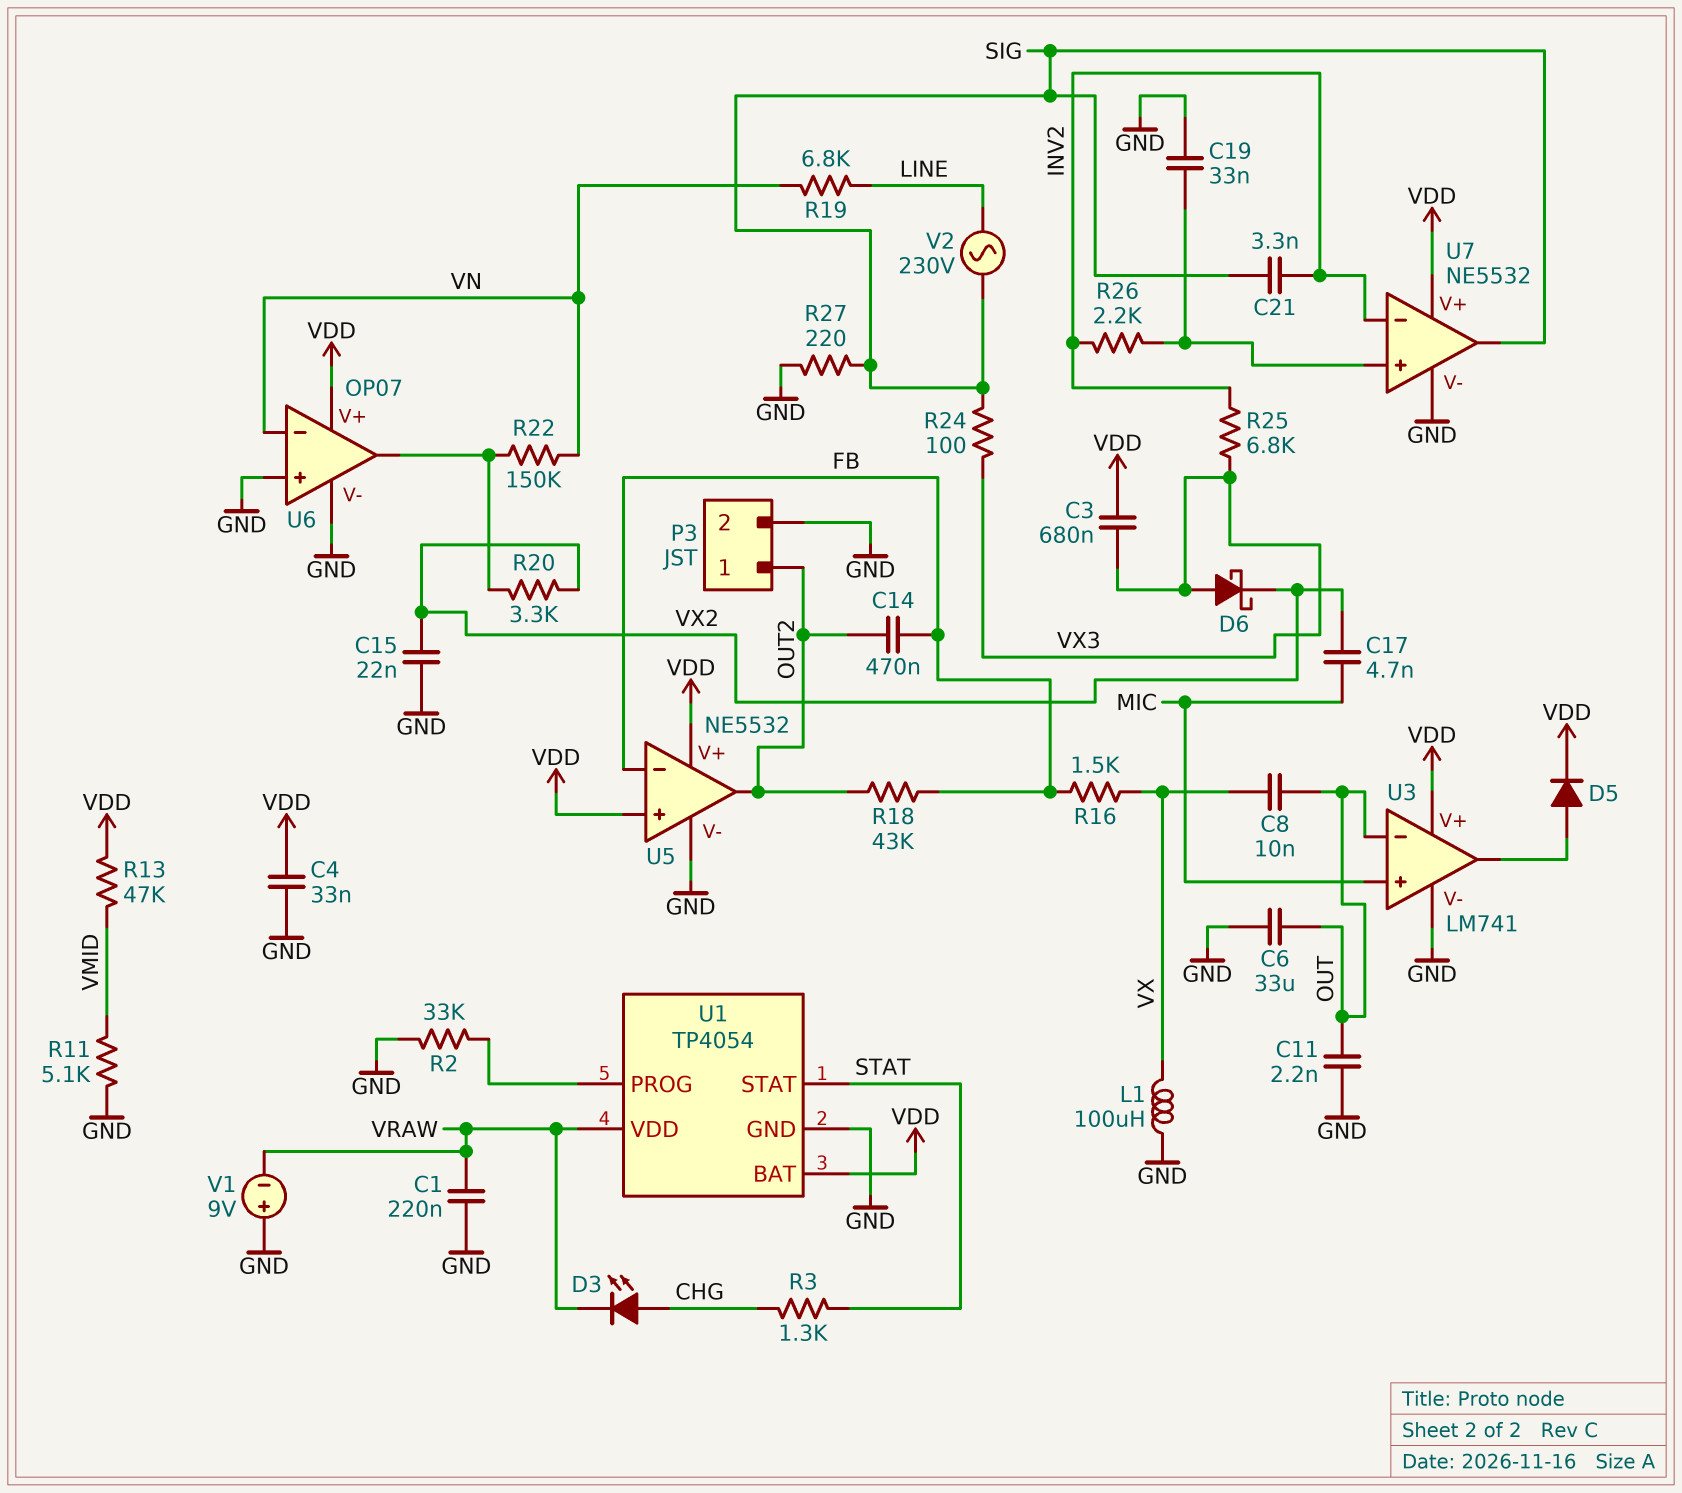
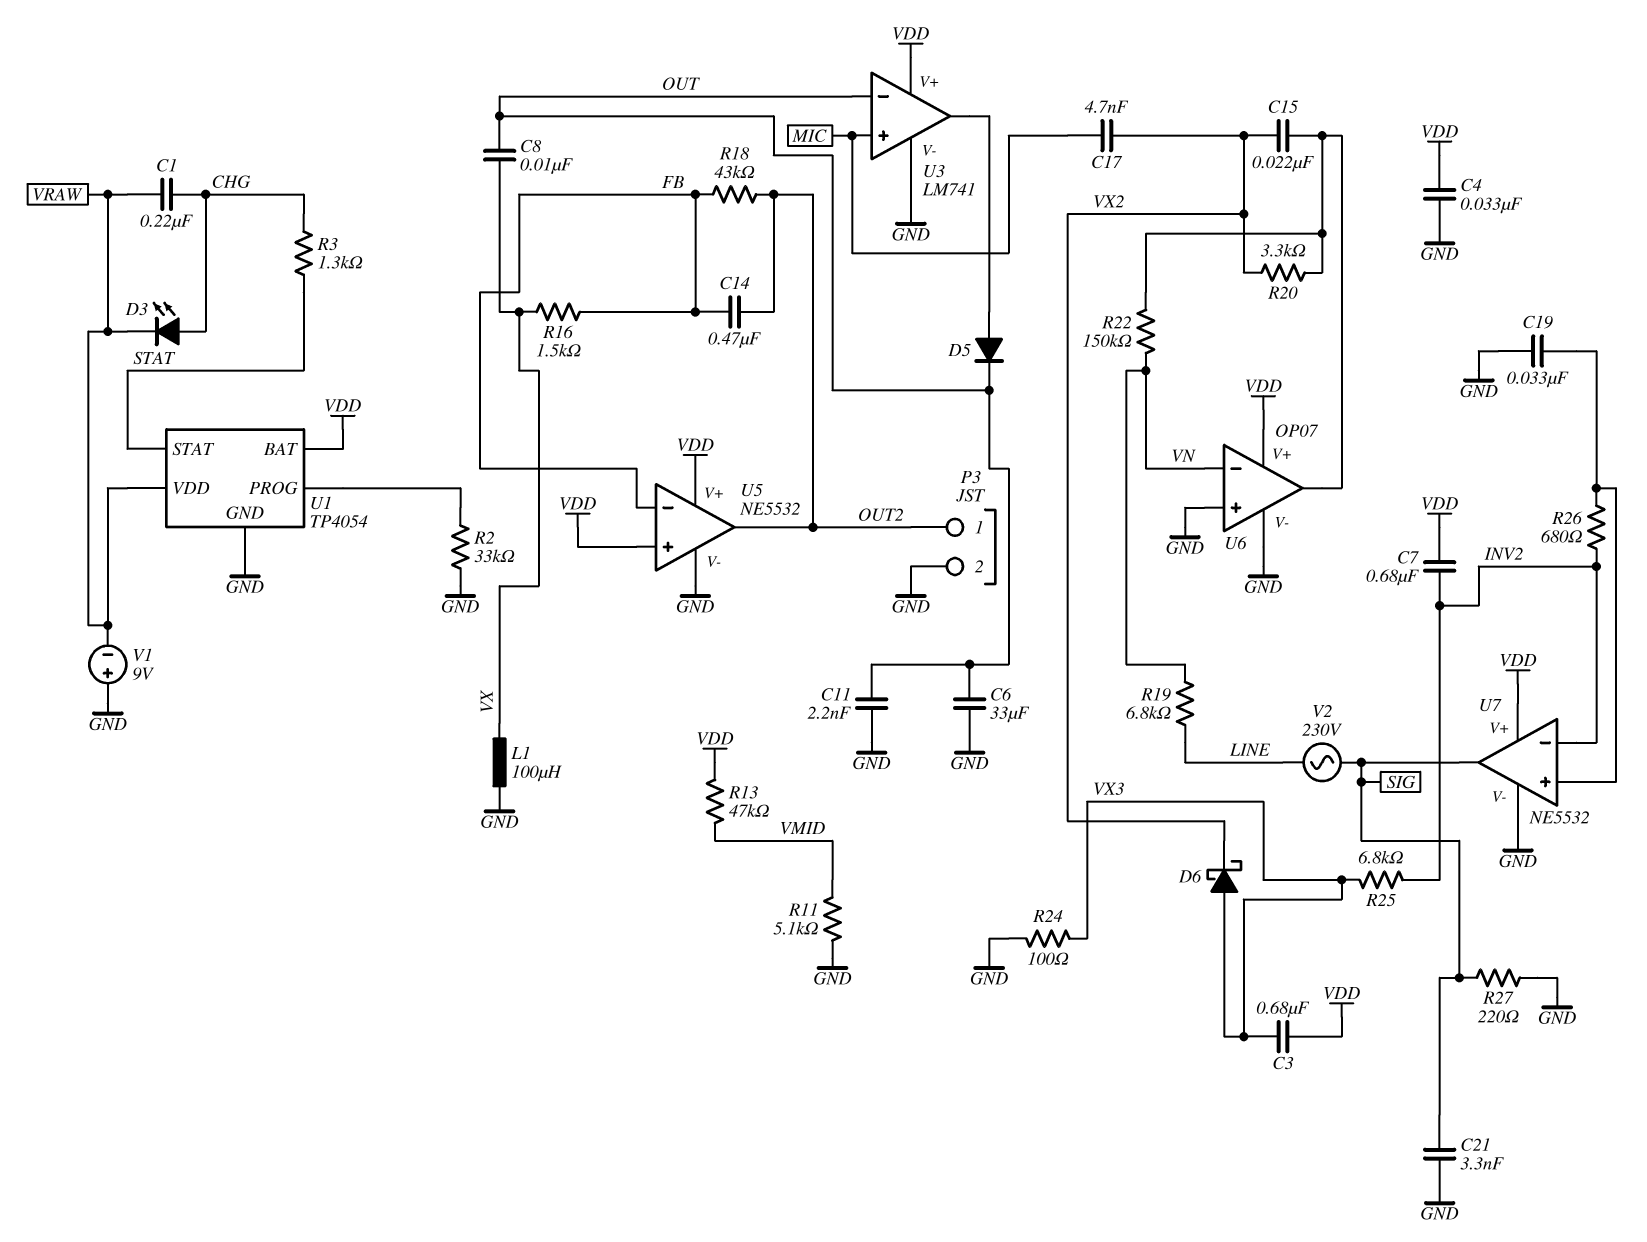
C1: 220nF (GND, VRAW) -> 220nF (CHG, VRAW)
C7: none -> 680nF (INV2, VDD)
C15: 22nF (GND, VX2) -> 22nF (U6/out, VX2)
C21: 3.3nF (INV2, SIG) -> 3.3nF (GND, SIG)
D5: diode (A U3/out, K VDD) -> diode (A U3/out, K OUT)
R24: 100 (SIG, VX3) -> 100 (GND, VX3)
R26: 2.2k (INV2, U7/in+) -> 680 (INV2, U7/in+)

